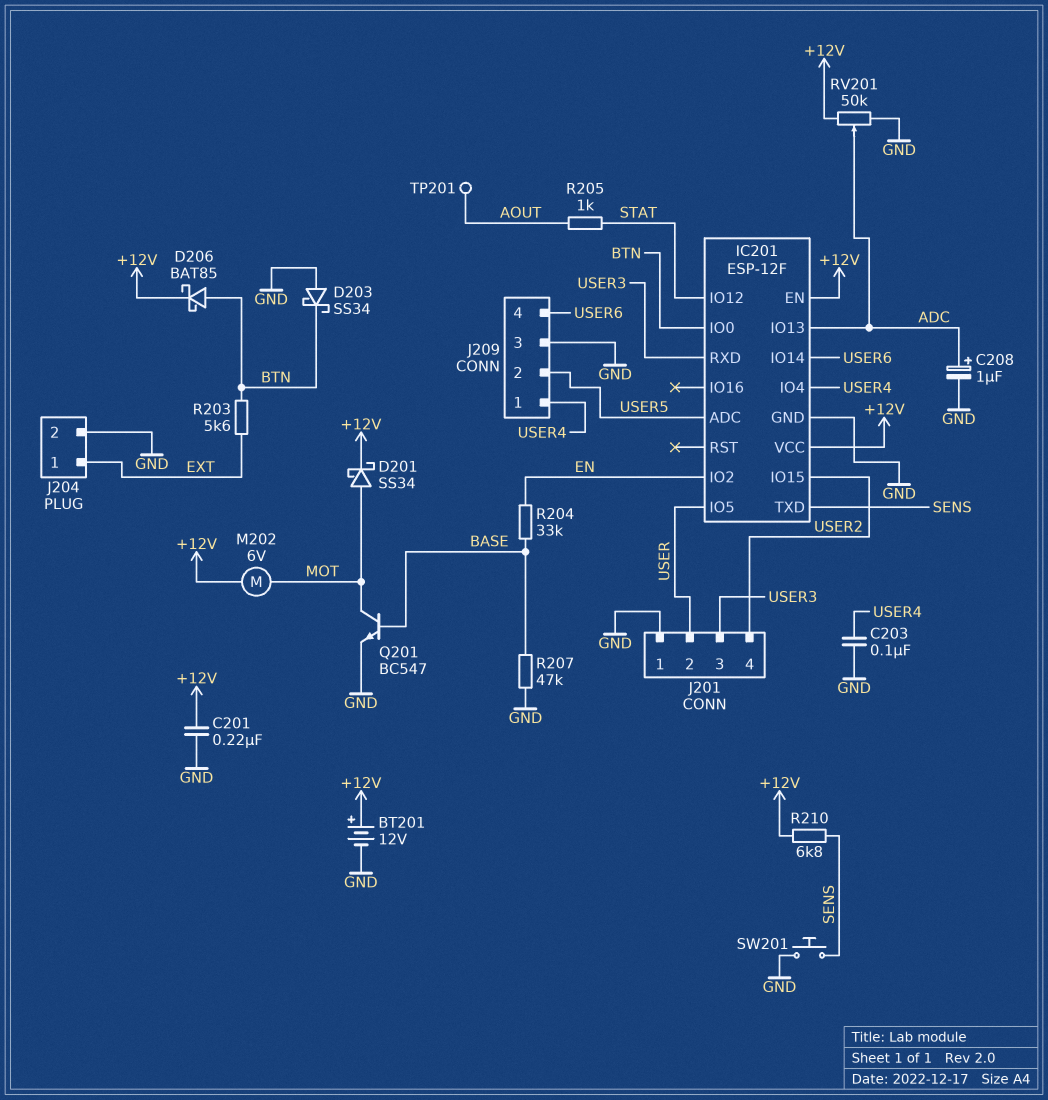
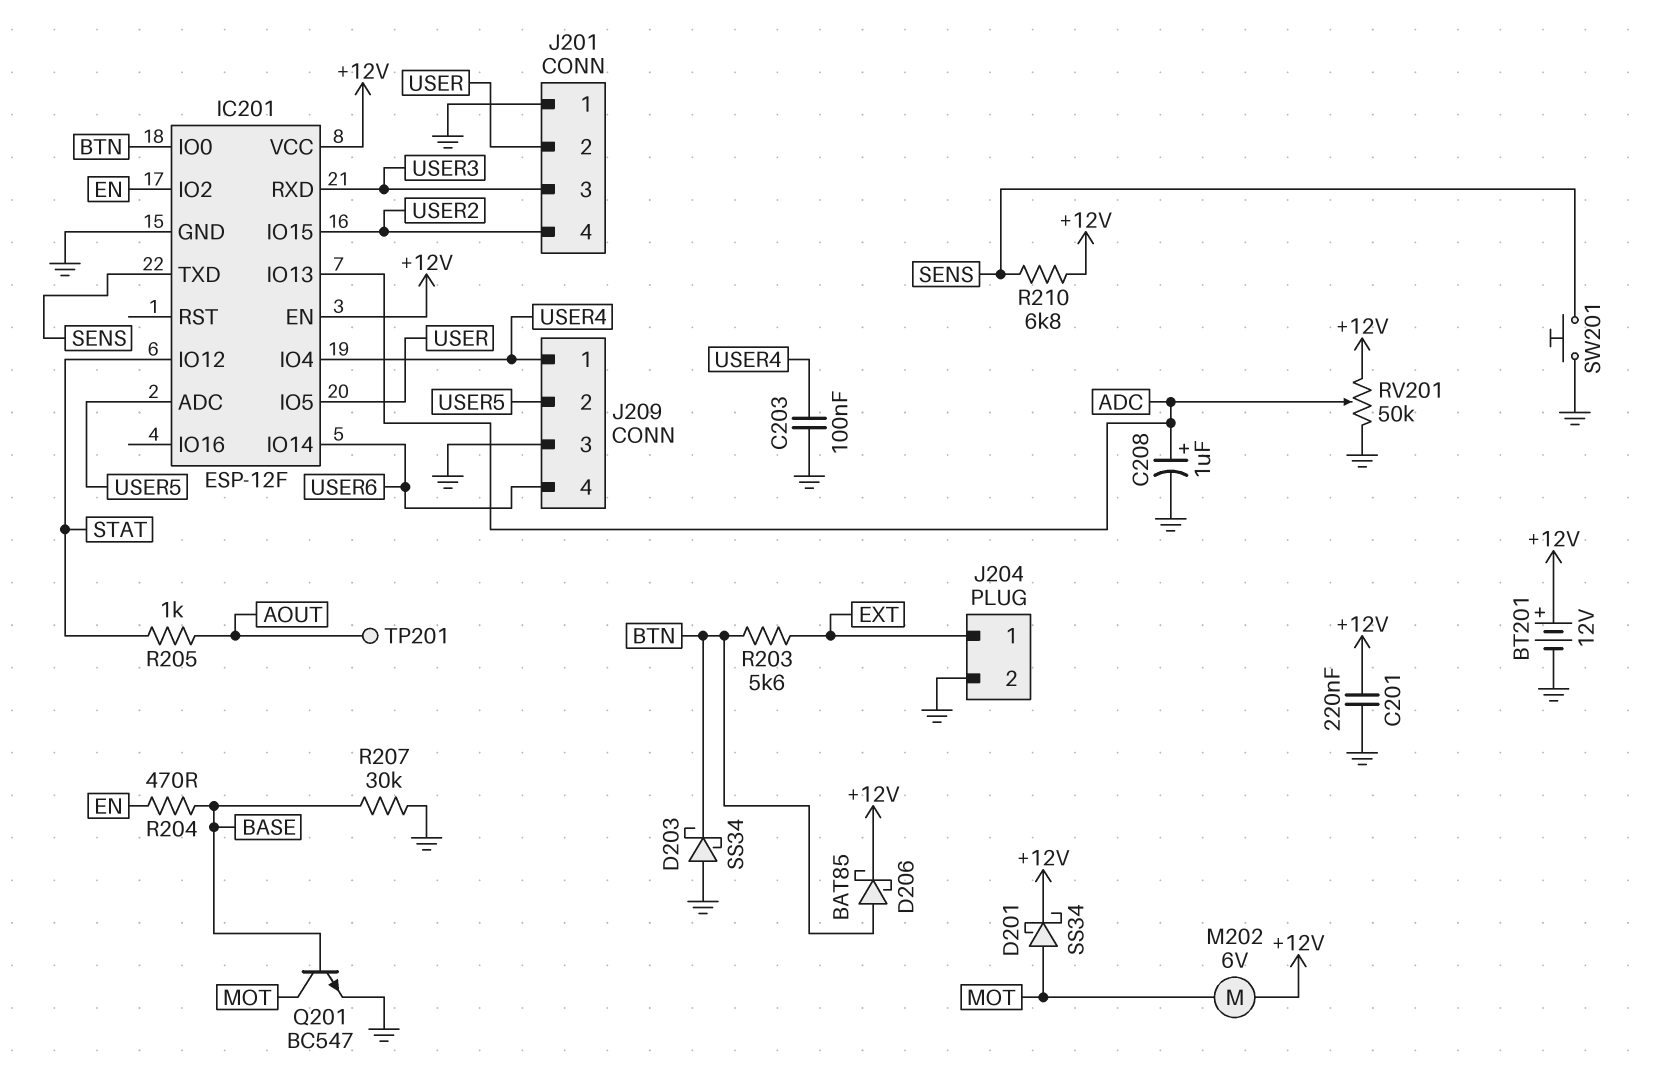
R204: 33k (BASE, EN) -> 470 (BASE, EN)
R207: 47k (BASE, GND) -> 30k (BASE, GND)

